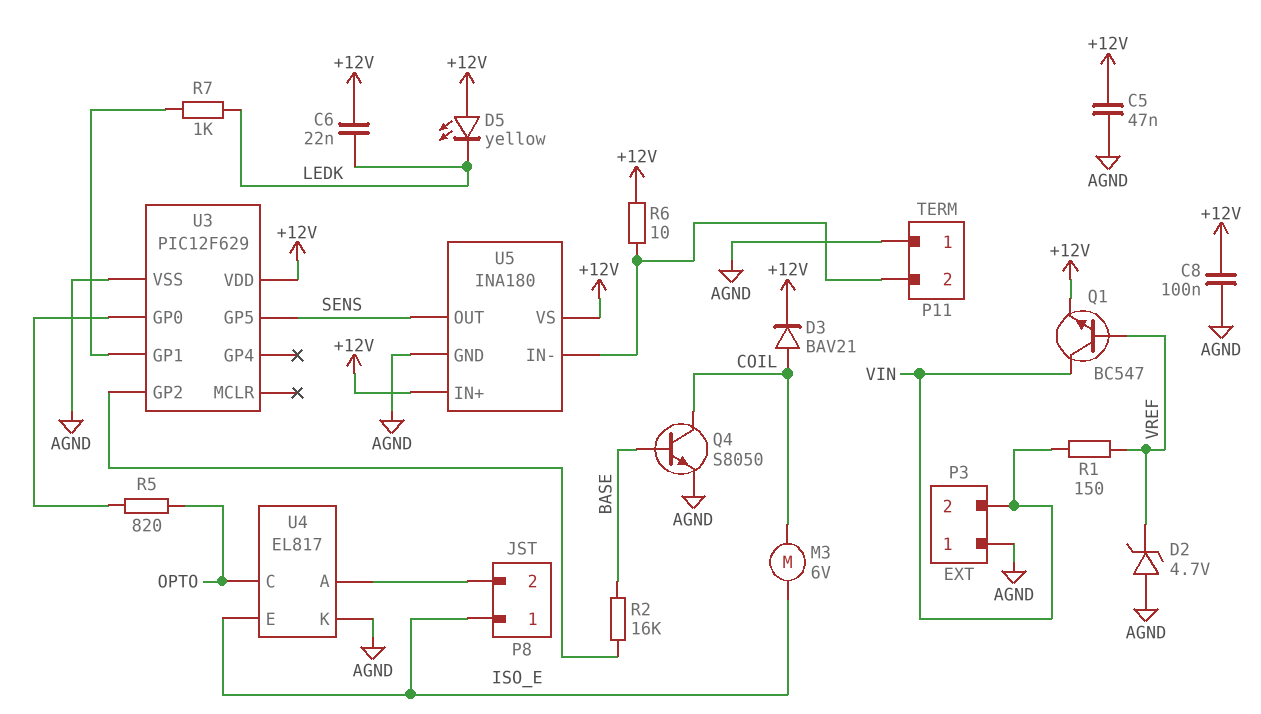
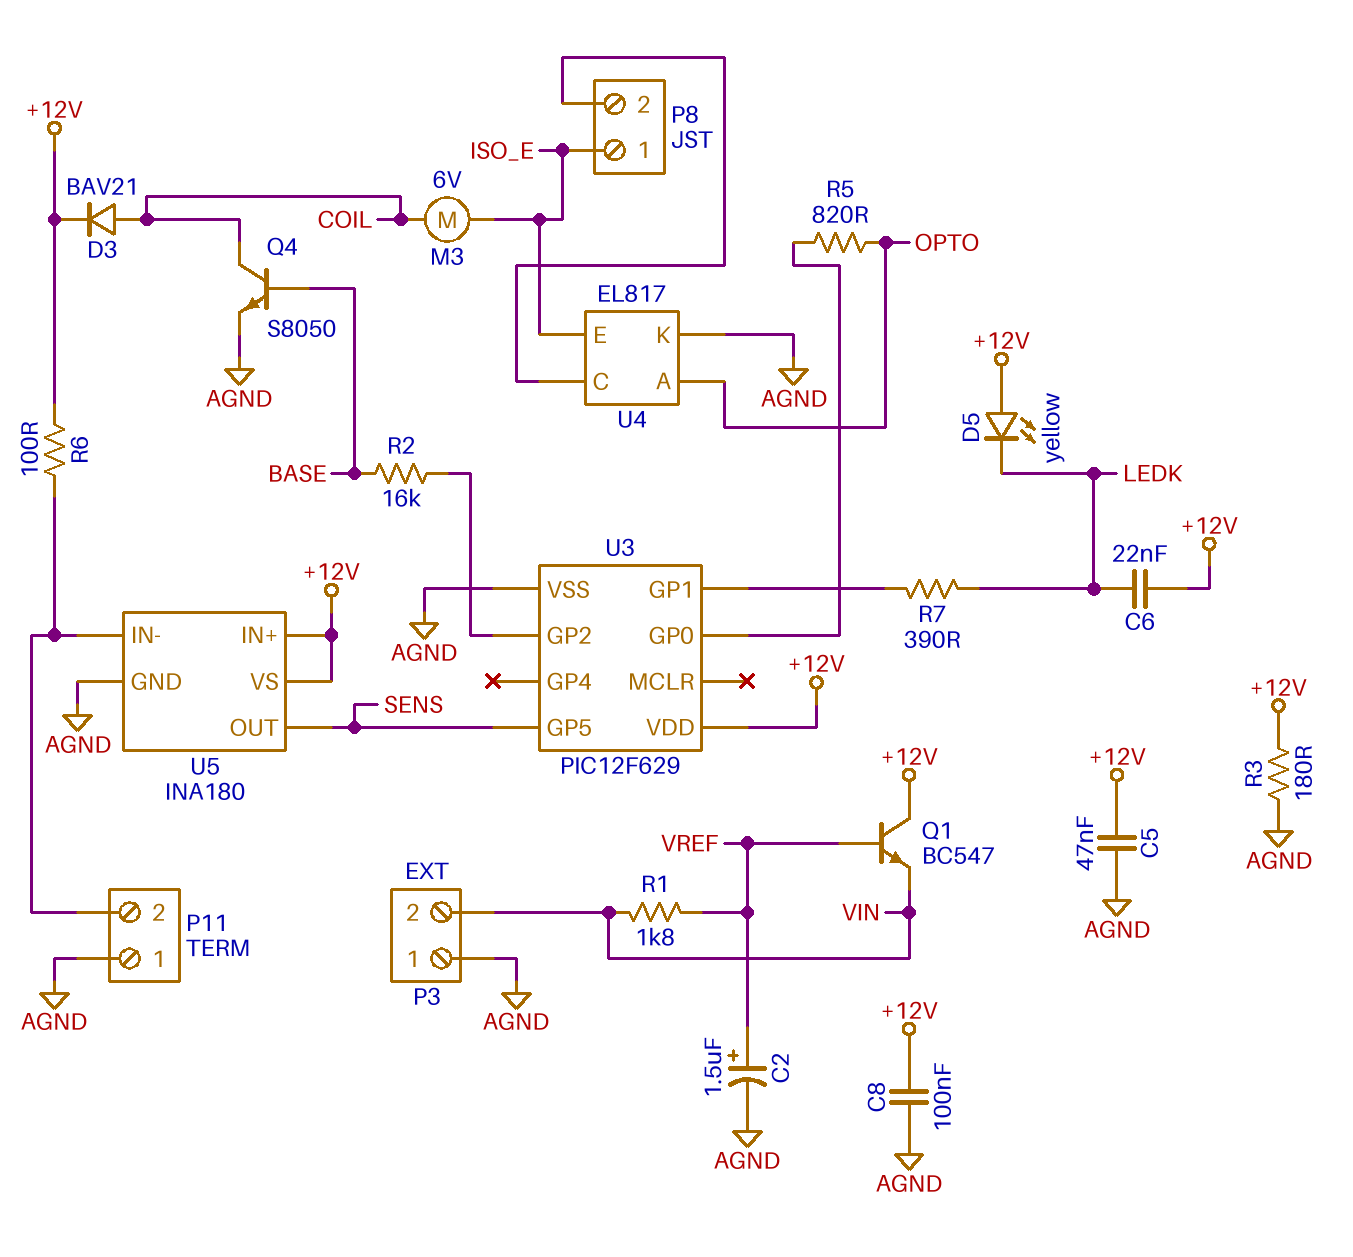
C2: none -> 1.5uF (plus VREF, minus AGND)
D2: zener 4.7V (A AGND, K VREF) -> none
Q1: NPN BC547 (B VREF, C VIN, E +12V) -> NPN BC547 (B VREF, C +12V, E VIN)
R1: 150 (VIN, VREF) -> 1.8k (VIN, VREF)
R3: none -> 180 (+12V, AGND)
R6: 10 (+12V, P11/2) -> 100 (+12V, P11/2)
R7: 1k (LEDK, U3/GP1) -> 390 (LEDK, U3/GP1)
U4 pin A: P8/2 -> OPTO
U4 pin C: OPTO -> P8/2

